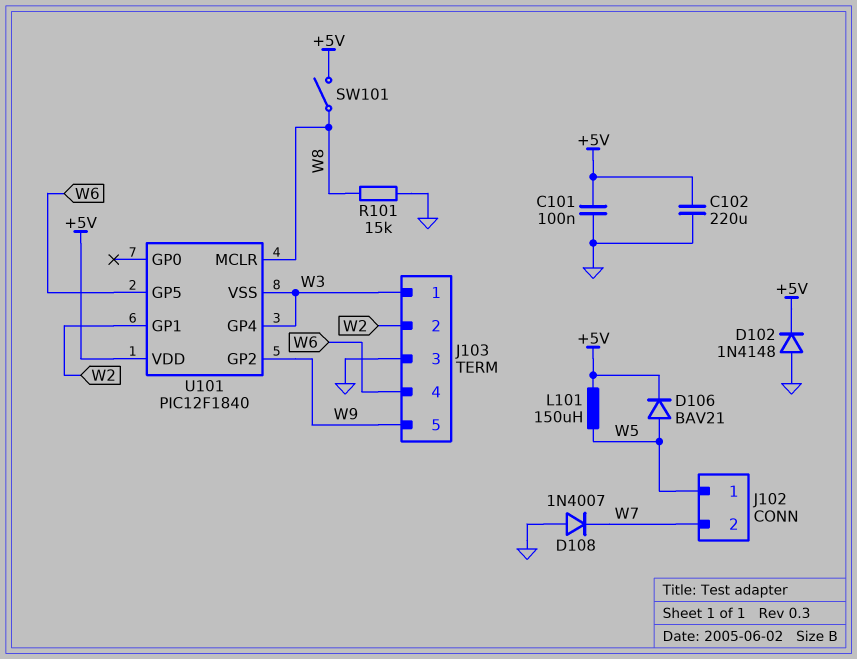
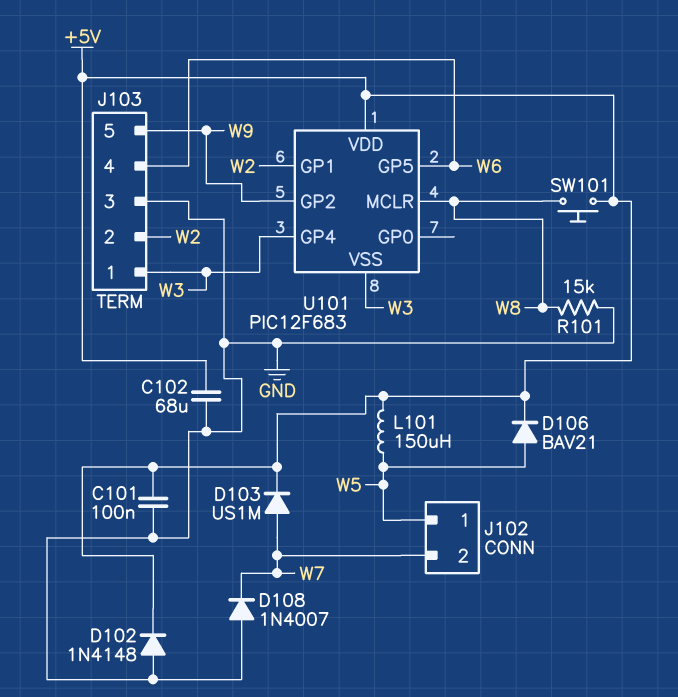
C102: 220uF (+5V, GND) -> 68uF (+5V, GND)
D103: none -> diode US1M (A W7, K +5V)
SW101: switch (+5V, W8) -> button (+5V, W8)
U101: PIC12F1840 -> PIC12F683

